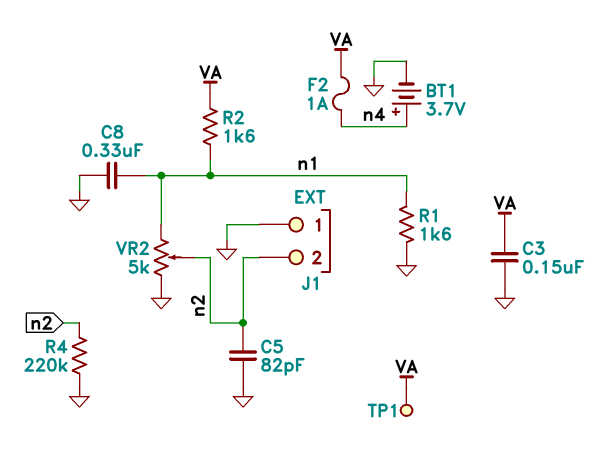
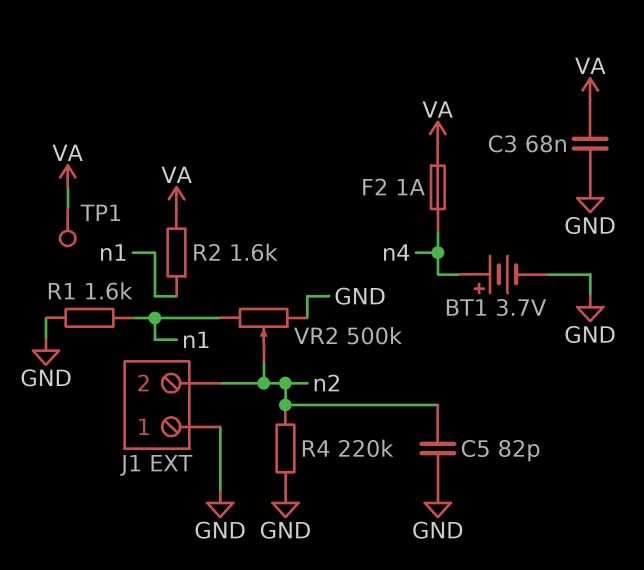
C3: 150nF (GND, VA) -> 68nF (GND, VA)
C8: 330nF (GND, n1) -> none
VR2: 5k (GND, n1, wiper n2) -> 500k (GND, n1, wiper n2)

